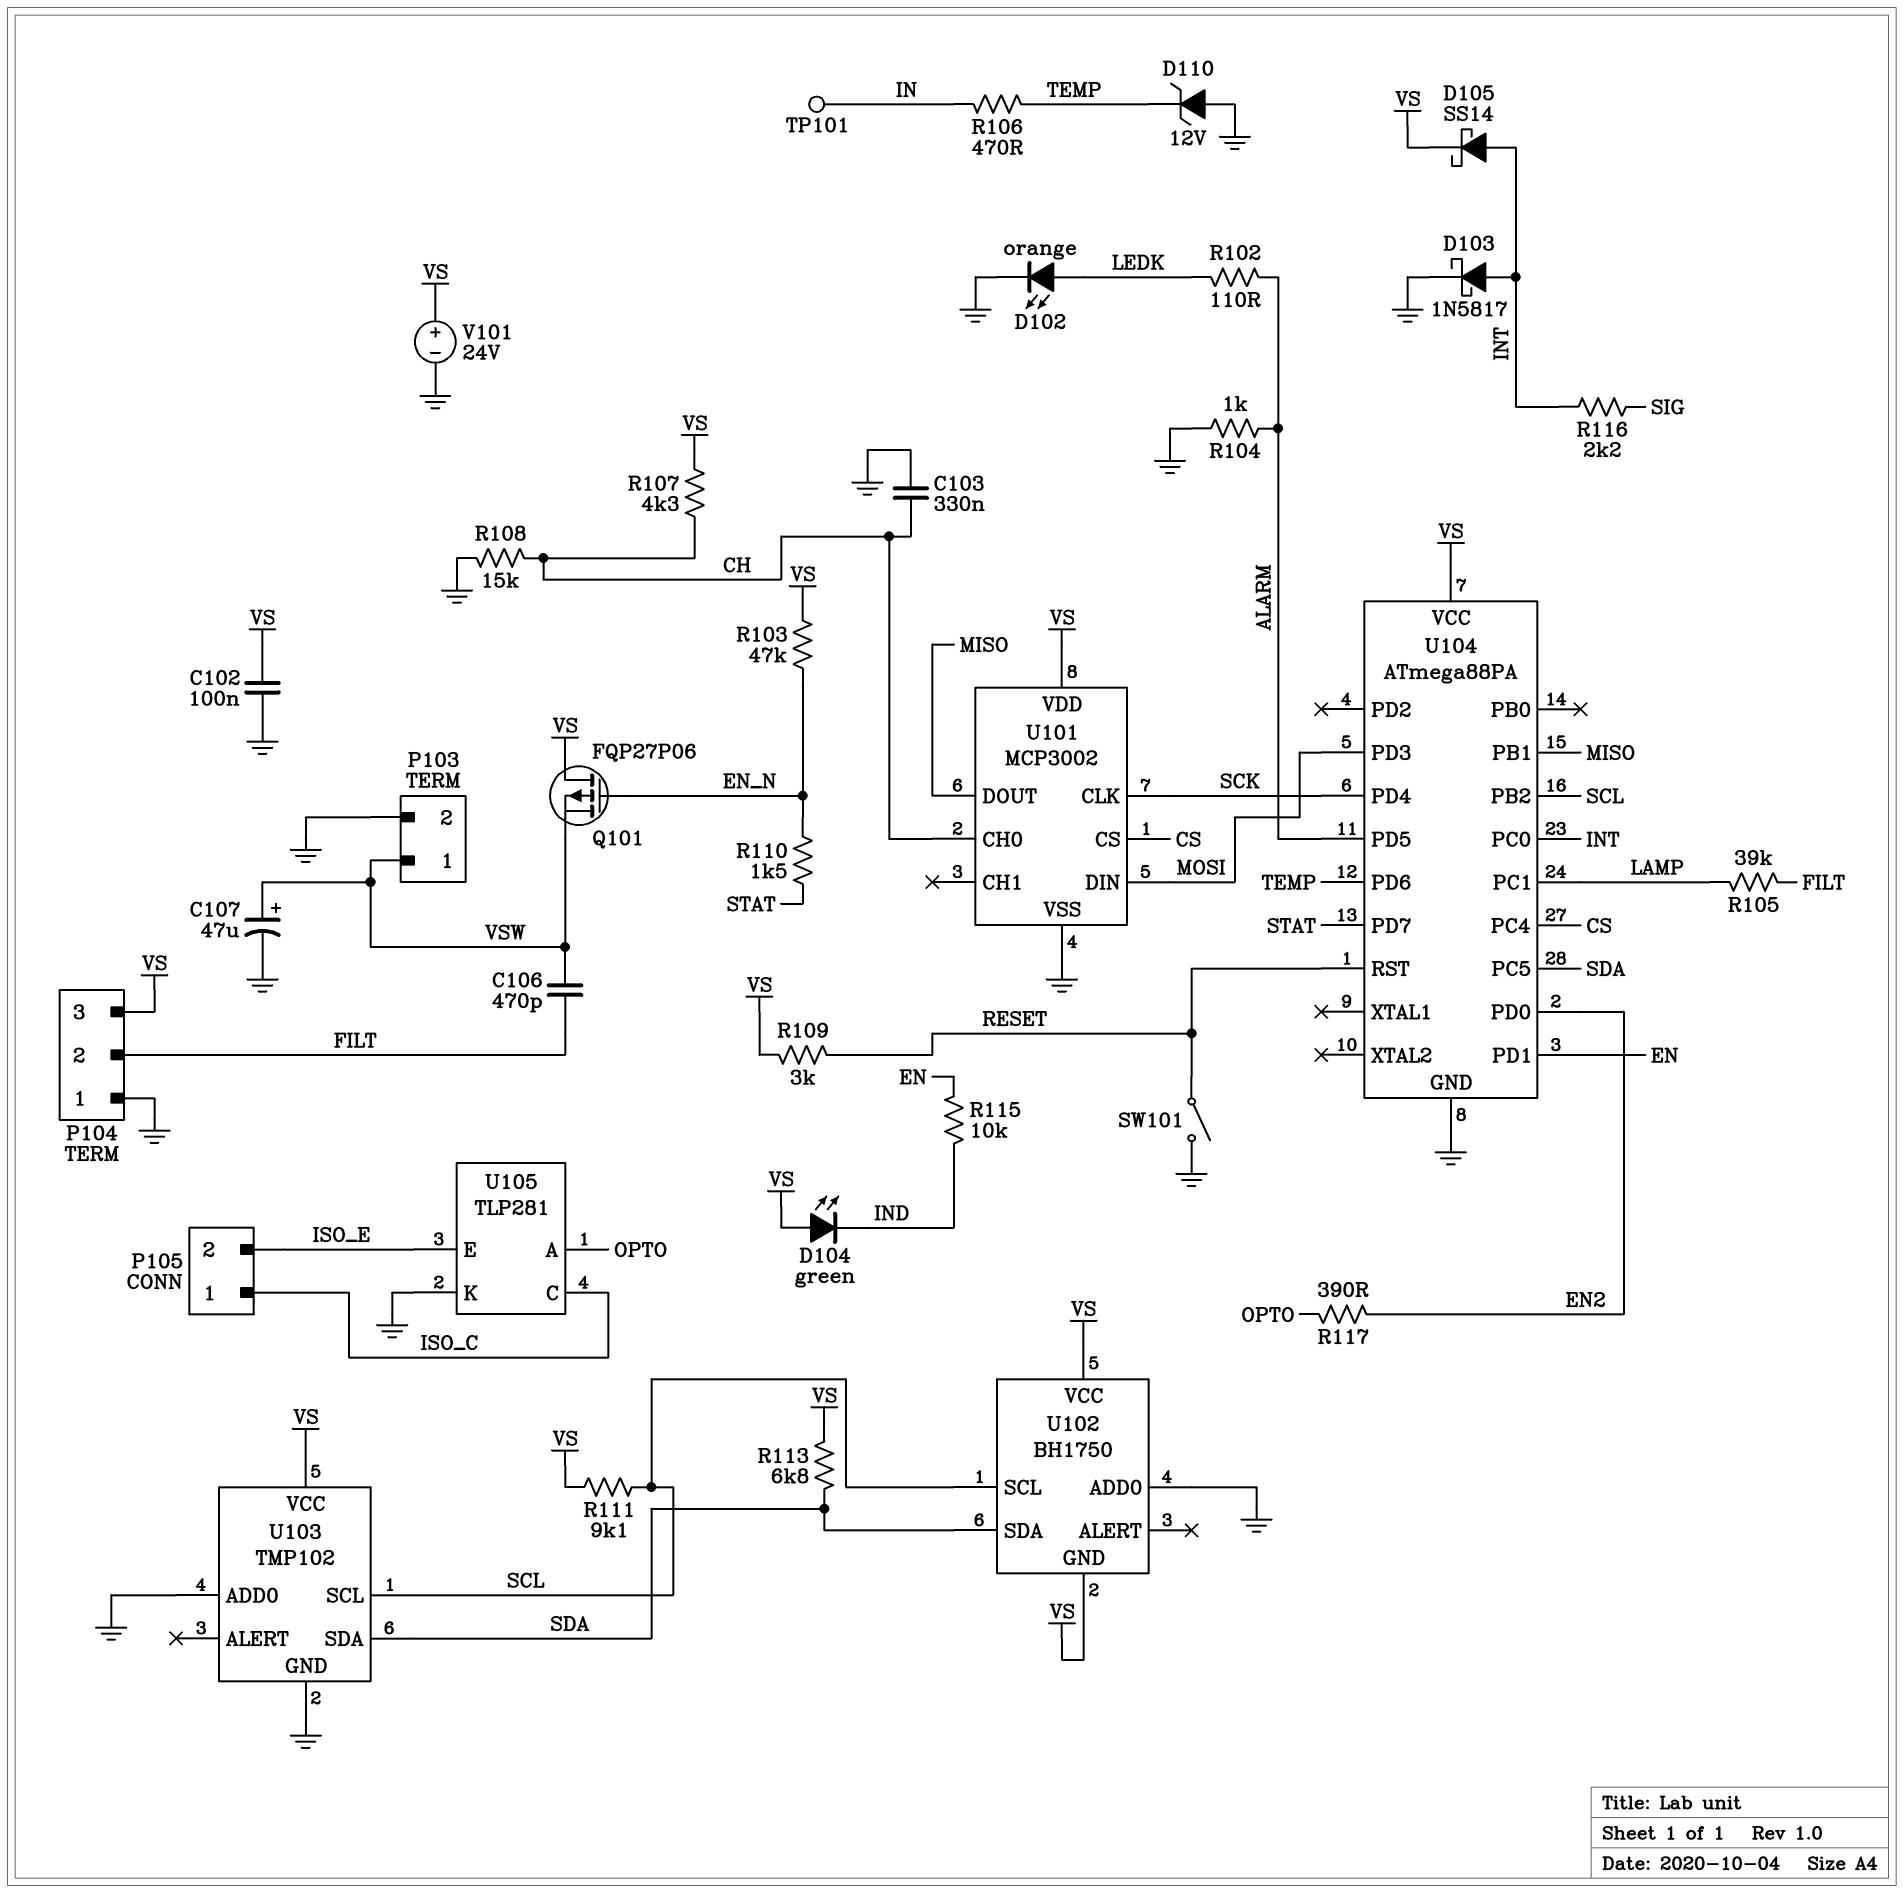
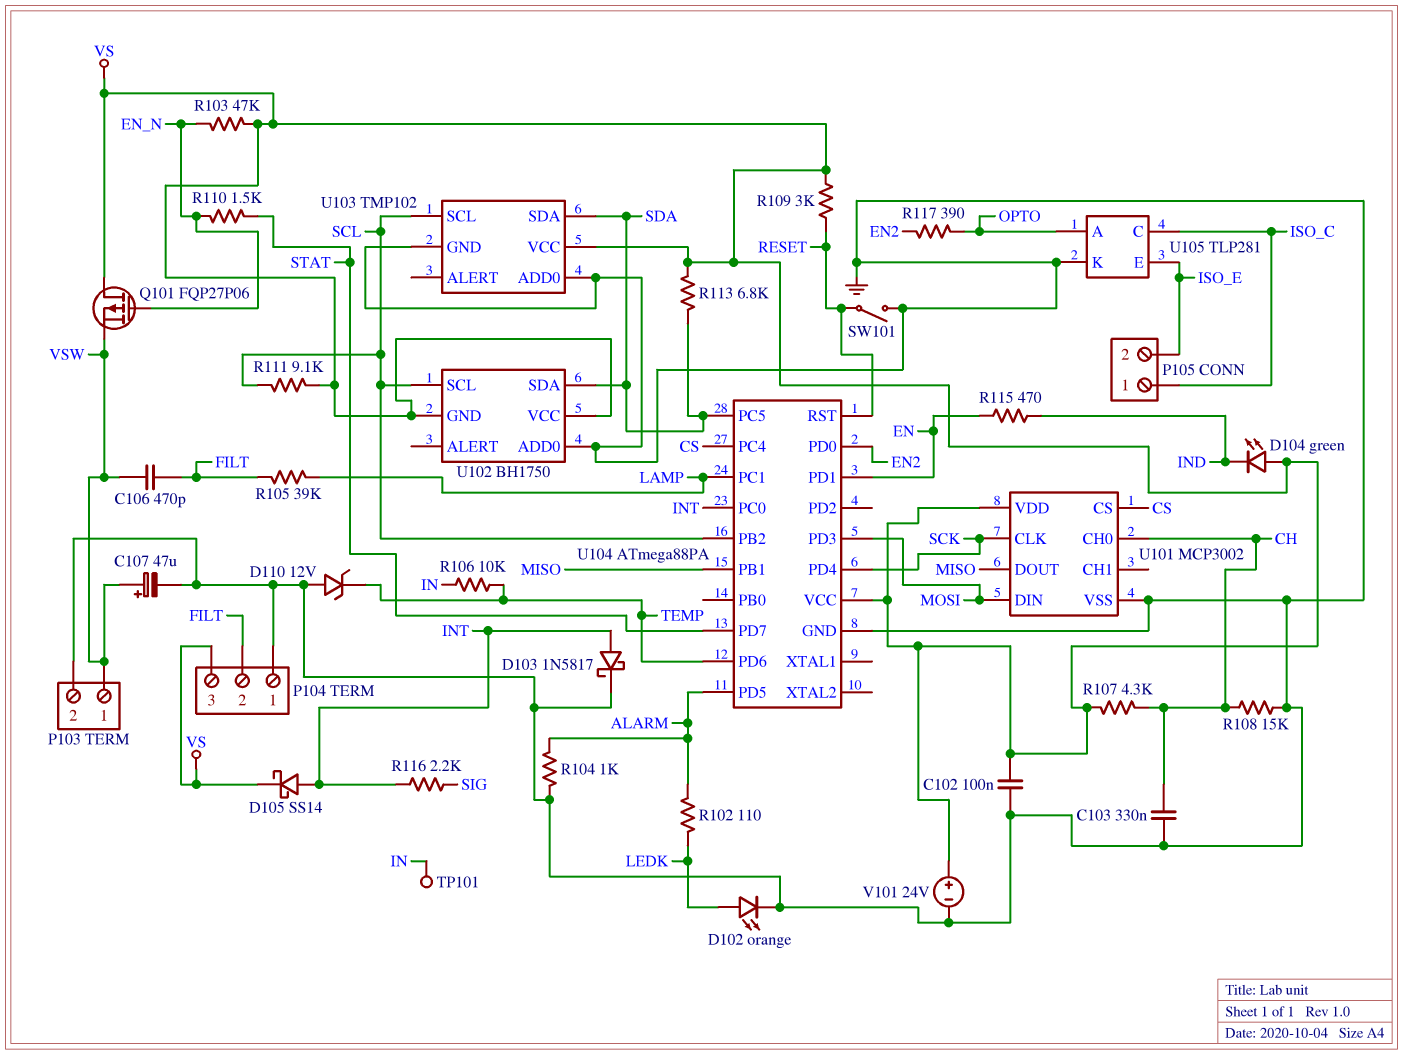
R106: 470 (IN, TEMP) -> 10k (IN, TEMP)
R115: 10k (EN, IND) -> 470 (EN, IND)

